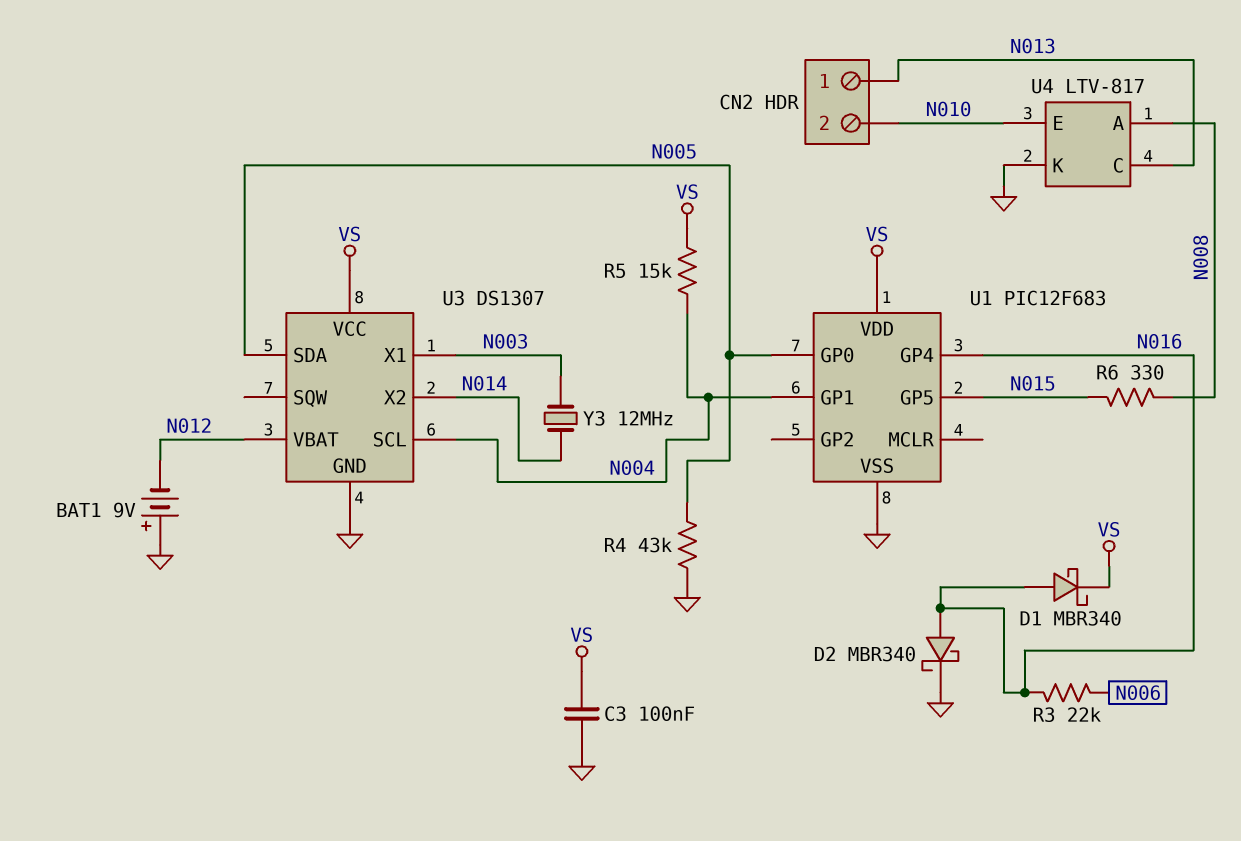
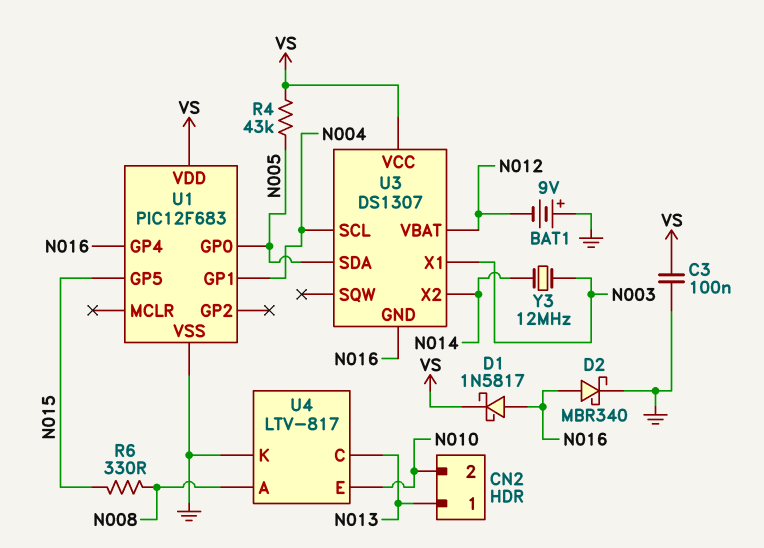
D1: schottky MBR340 (A N016, K VS) -> schottky 1N5817 (A N016, K VS)
R3: 22k (N006, N016) -> none
R4: 43k (GND, N005) -> 43k (N005, VS)
R5: 15k (N004, VS) -> none
U3 pin GND: GND -> N016

